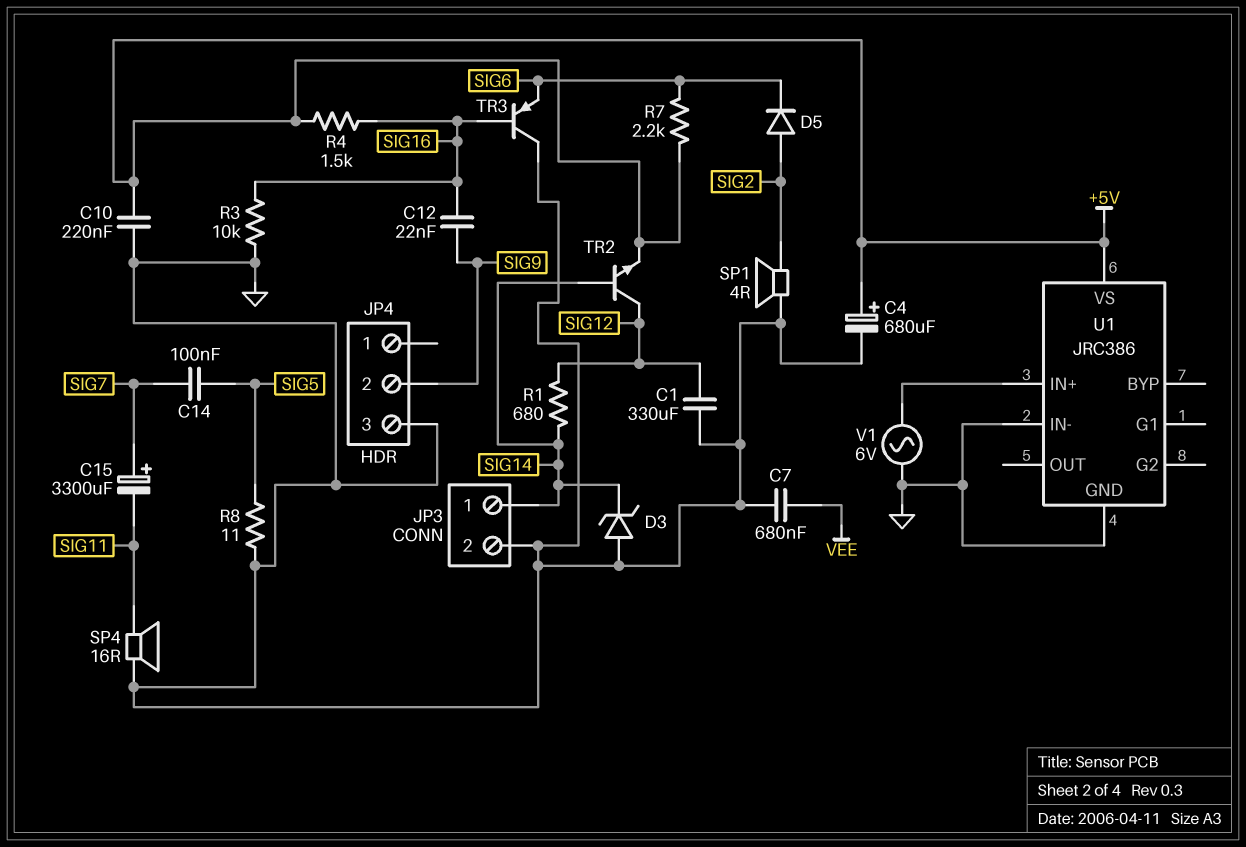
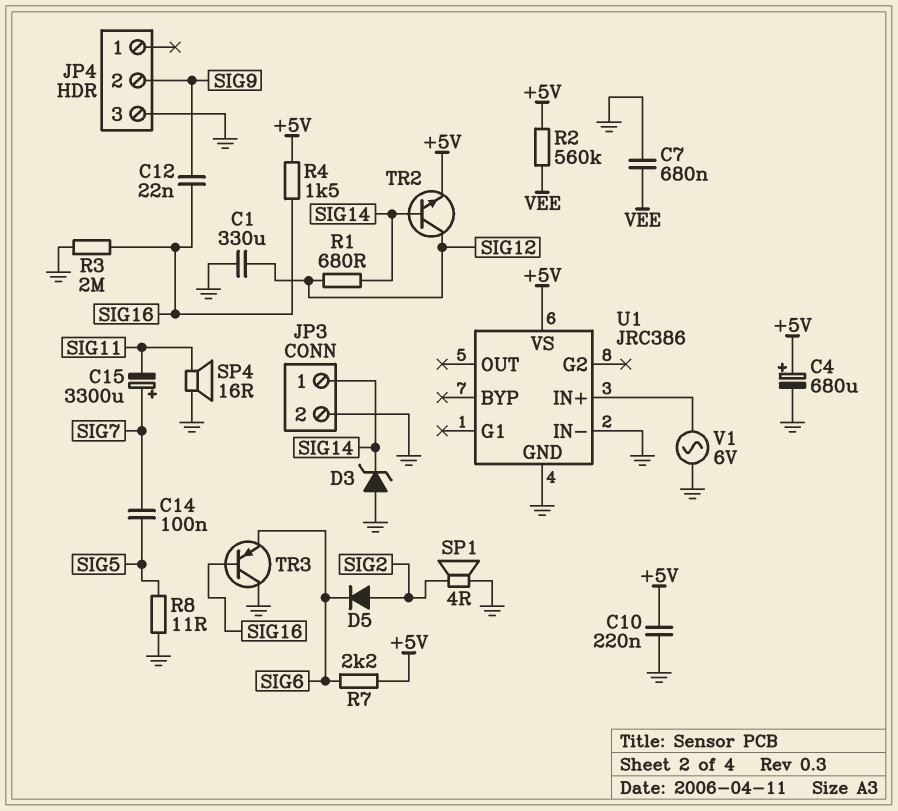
R2: none -> 560k (+5V, VEE)
R3: 10k (GND, SIG16) -> 2M (GND, SIG16)

